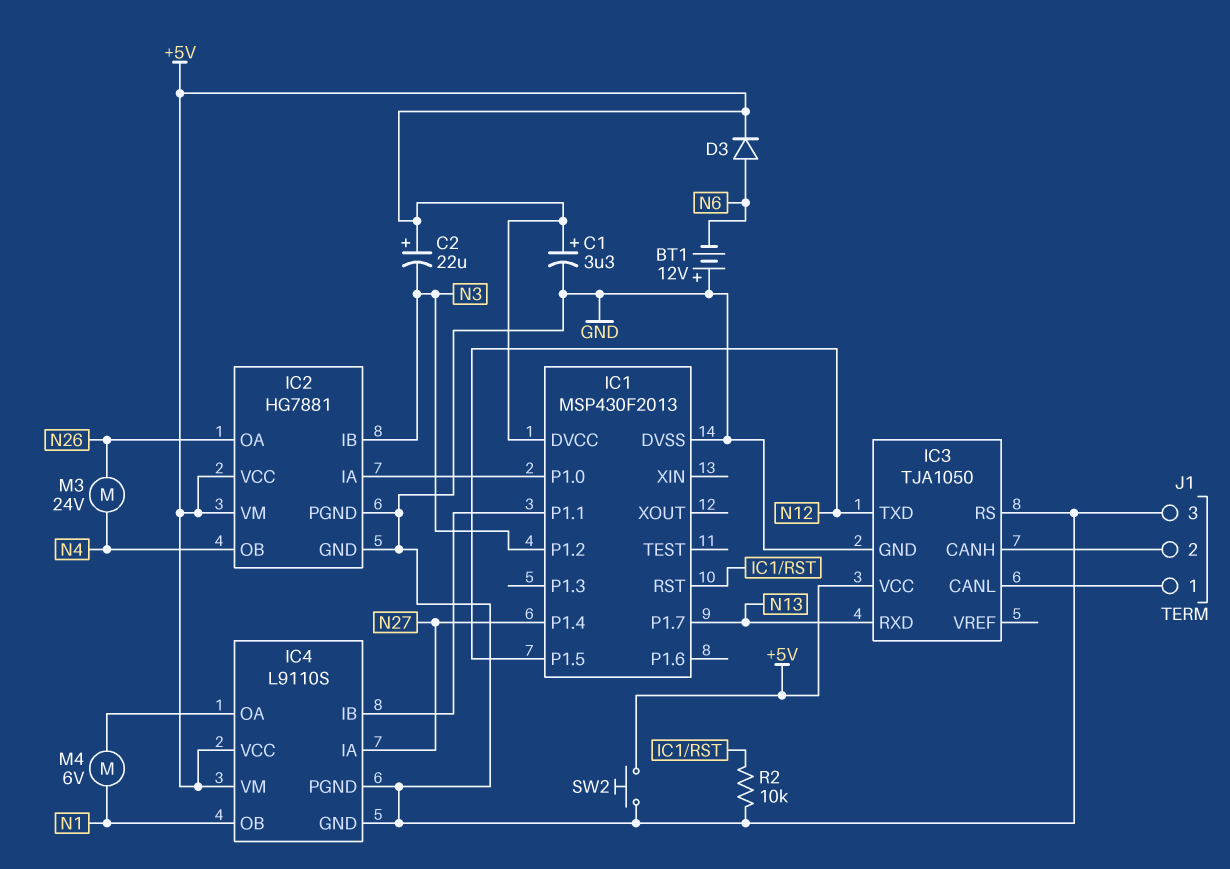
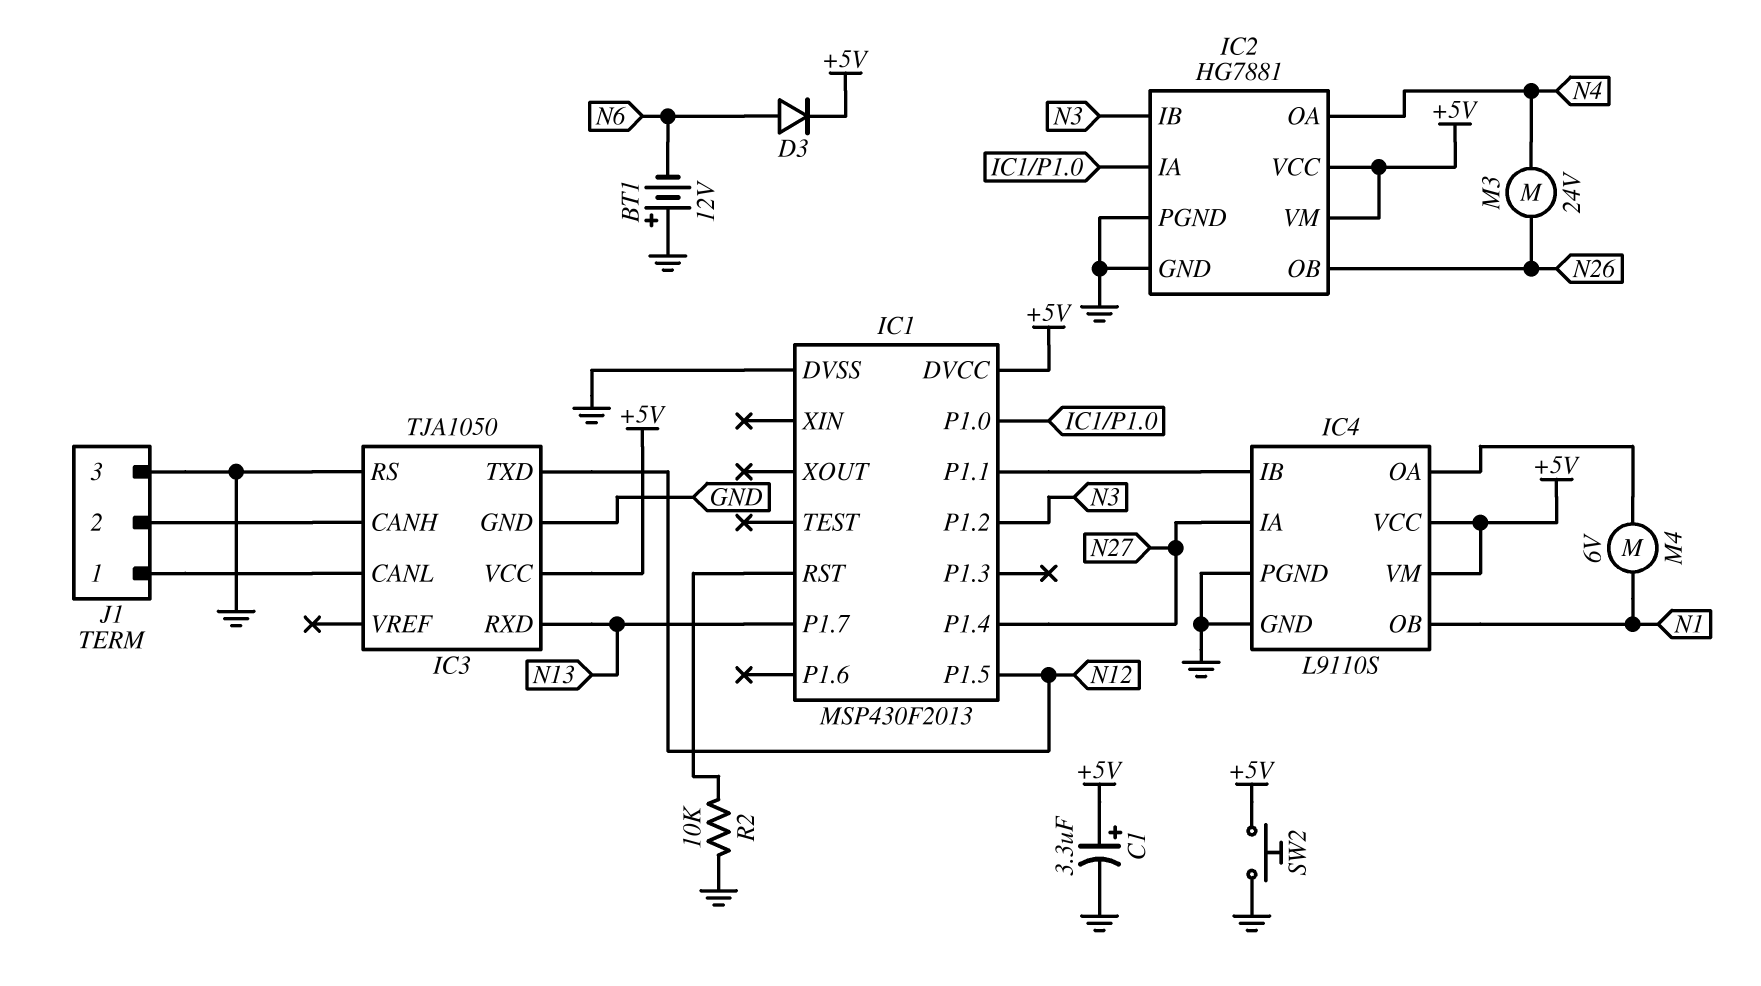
C2: 22uF (plus +5V, minus N3) -> none
IC2 pin OA: N26 -> N4
IC2 pin OB: N4 -> N26

